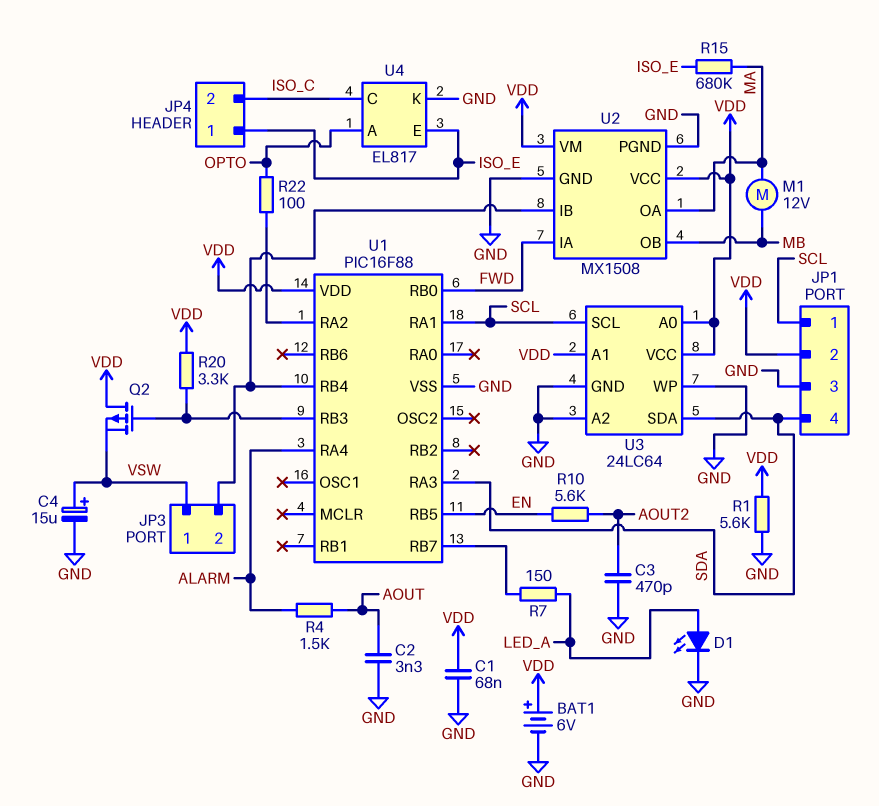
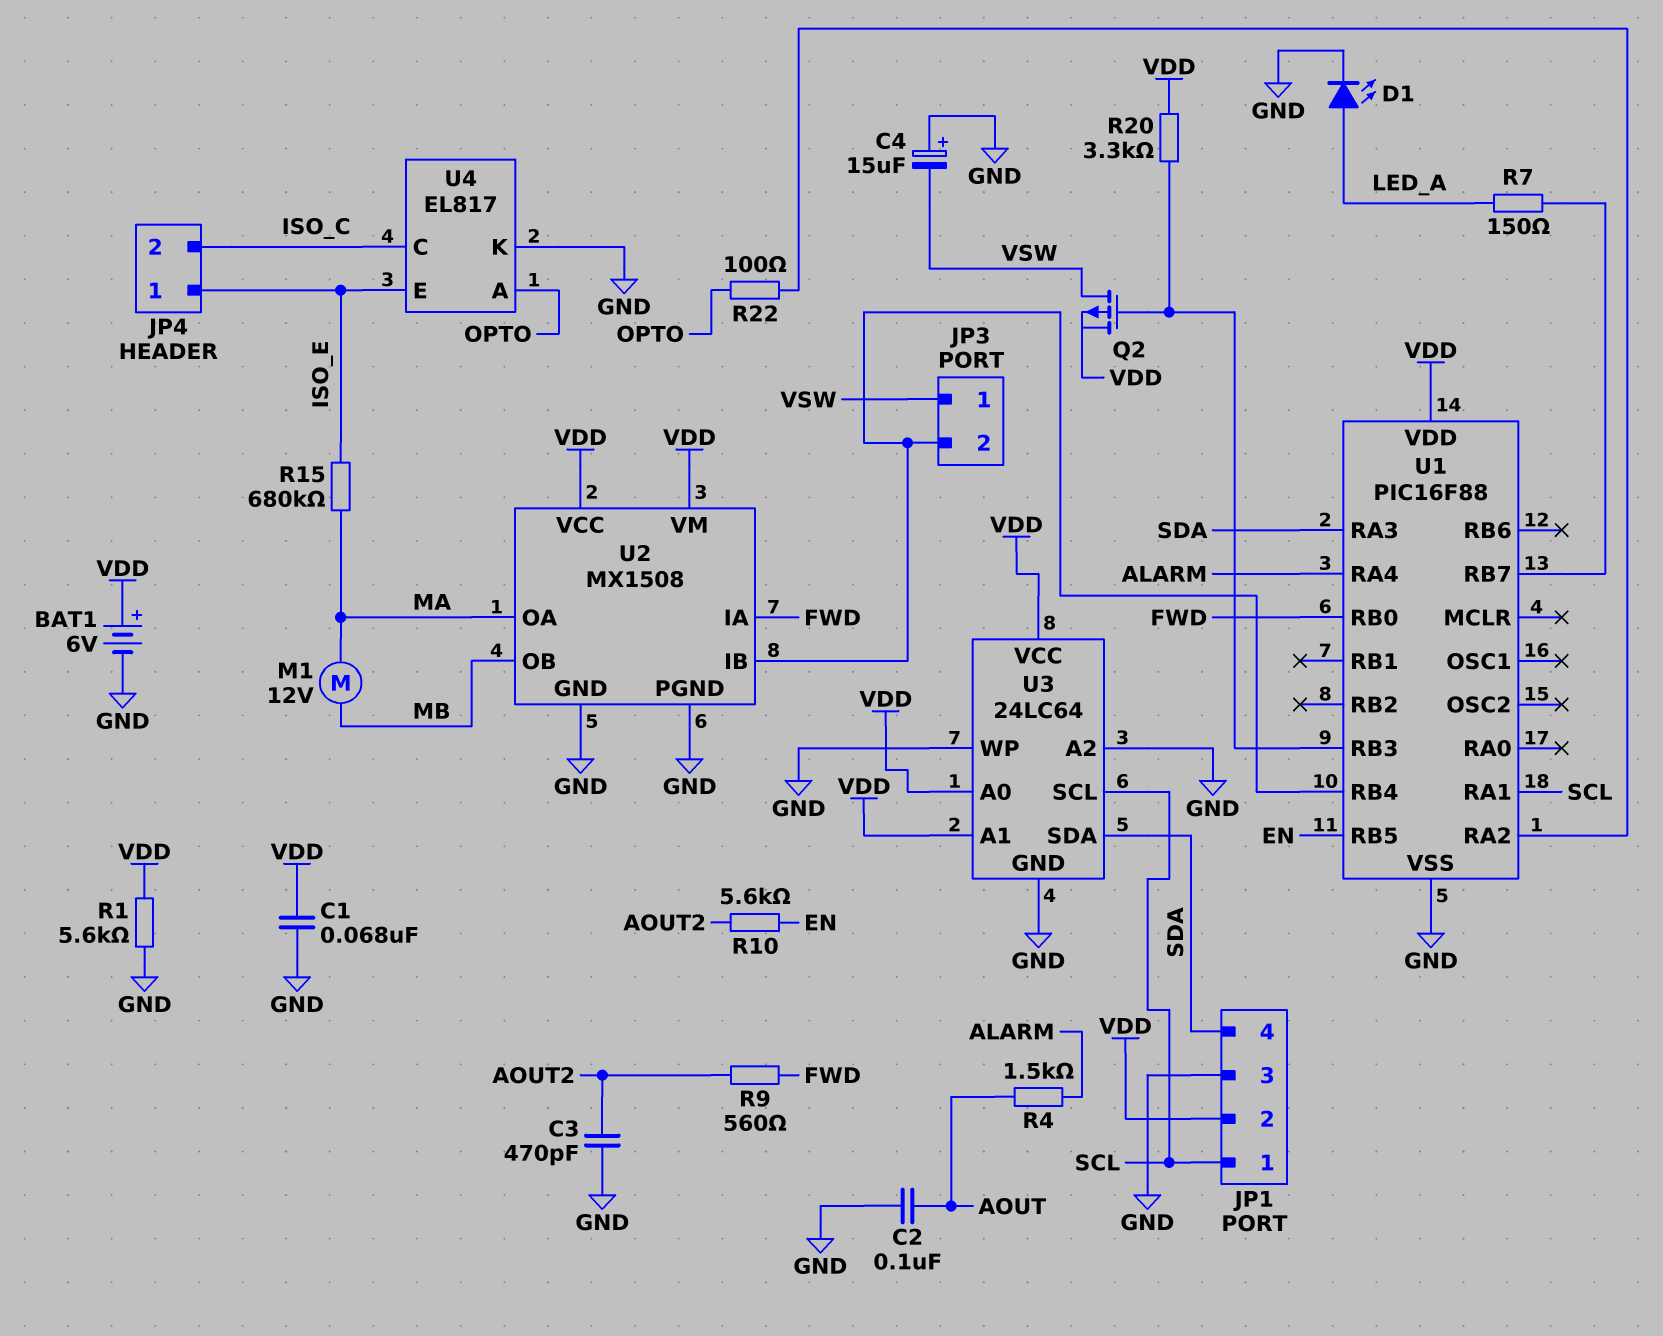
C2: 3.3nF (AOUT, GND) -> 100nF (AOUT, GND)
C4: 15uF (plus VSW, minus GND) -> 15uF (plus GND, minus VSW)
Q2: PMOS (G U1/RB3, D VDD, S VSW) -> PMOS (G U1/RB3, D VSW, S VDD)
R9: none -> 560 (AOUT2, FWD)

